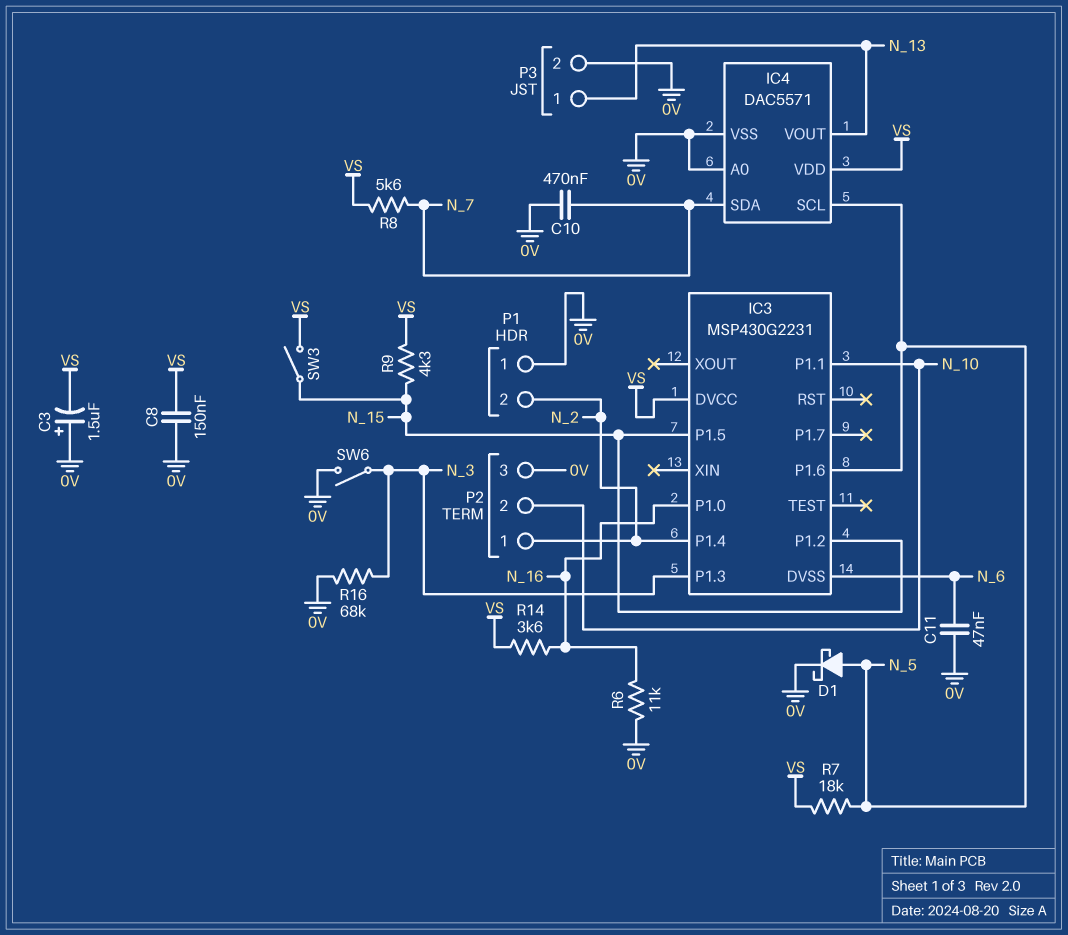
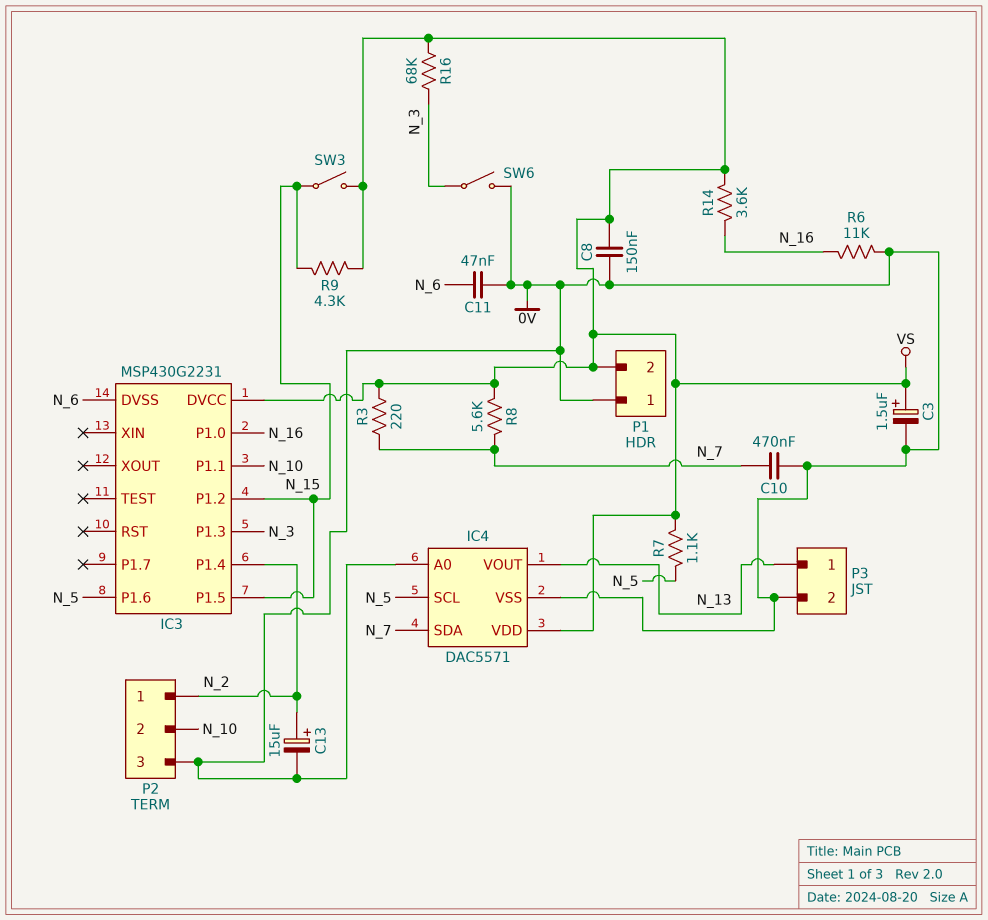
C3: 1.5uF (plus 0V, minus VS) -> 1.5uF (plus VS, minus 0V)
C13: none -> 15uF (plus N_2, minus 0V)
D1: schottky (A N_5, K 0V) -> none
P1 pin 2: N_2 -> VS
R3: none -> 220 (N_7, VS)
R7: 18k (N_5, VS) -> 1.1k (N_5, VS)
R16: 68k (0V, N_3) -> 68k (N_3, VS)

